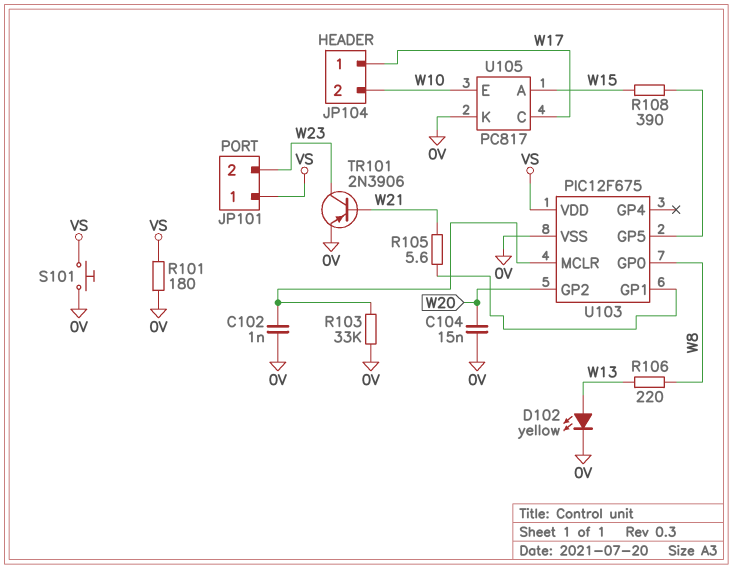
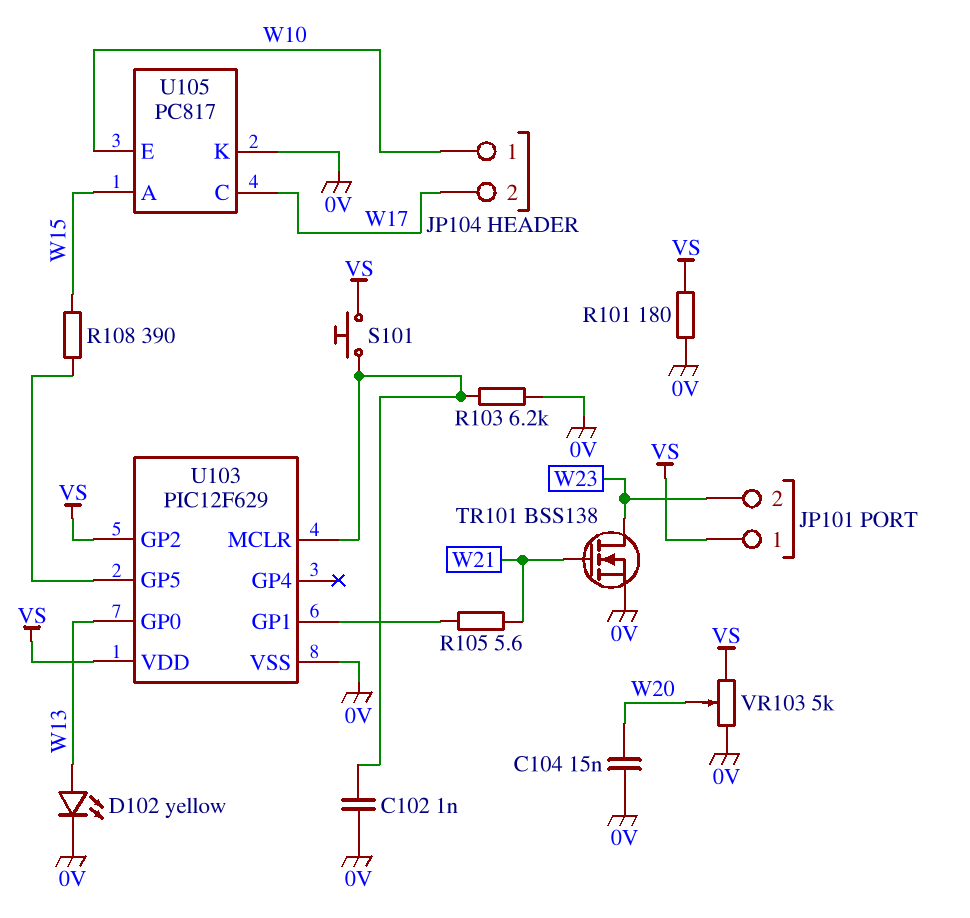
JP104 pin 1: W17 -> W10
JP104 pin 2: W10 -> W17
R103: 33k (0V, U103/MCLR) -> 6.2k (0V, U103/MCLR)
R106: 220 (W8, W13) -> none
S101: button (0V, VS) -> button (U103/MCLR, VS)
TR101: PNP 2N3906 (B W21, C W23, E 0V) -> NMOS BSS138 (G W21, D W23, S 0V)
U103: PIC12F675 -> PIC12F629
U103 pin GP0: W8 -> W13
U103 pin GP2: W20 -> VS
VR103: none -> 5k (0V, VS, wiper W20)

